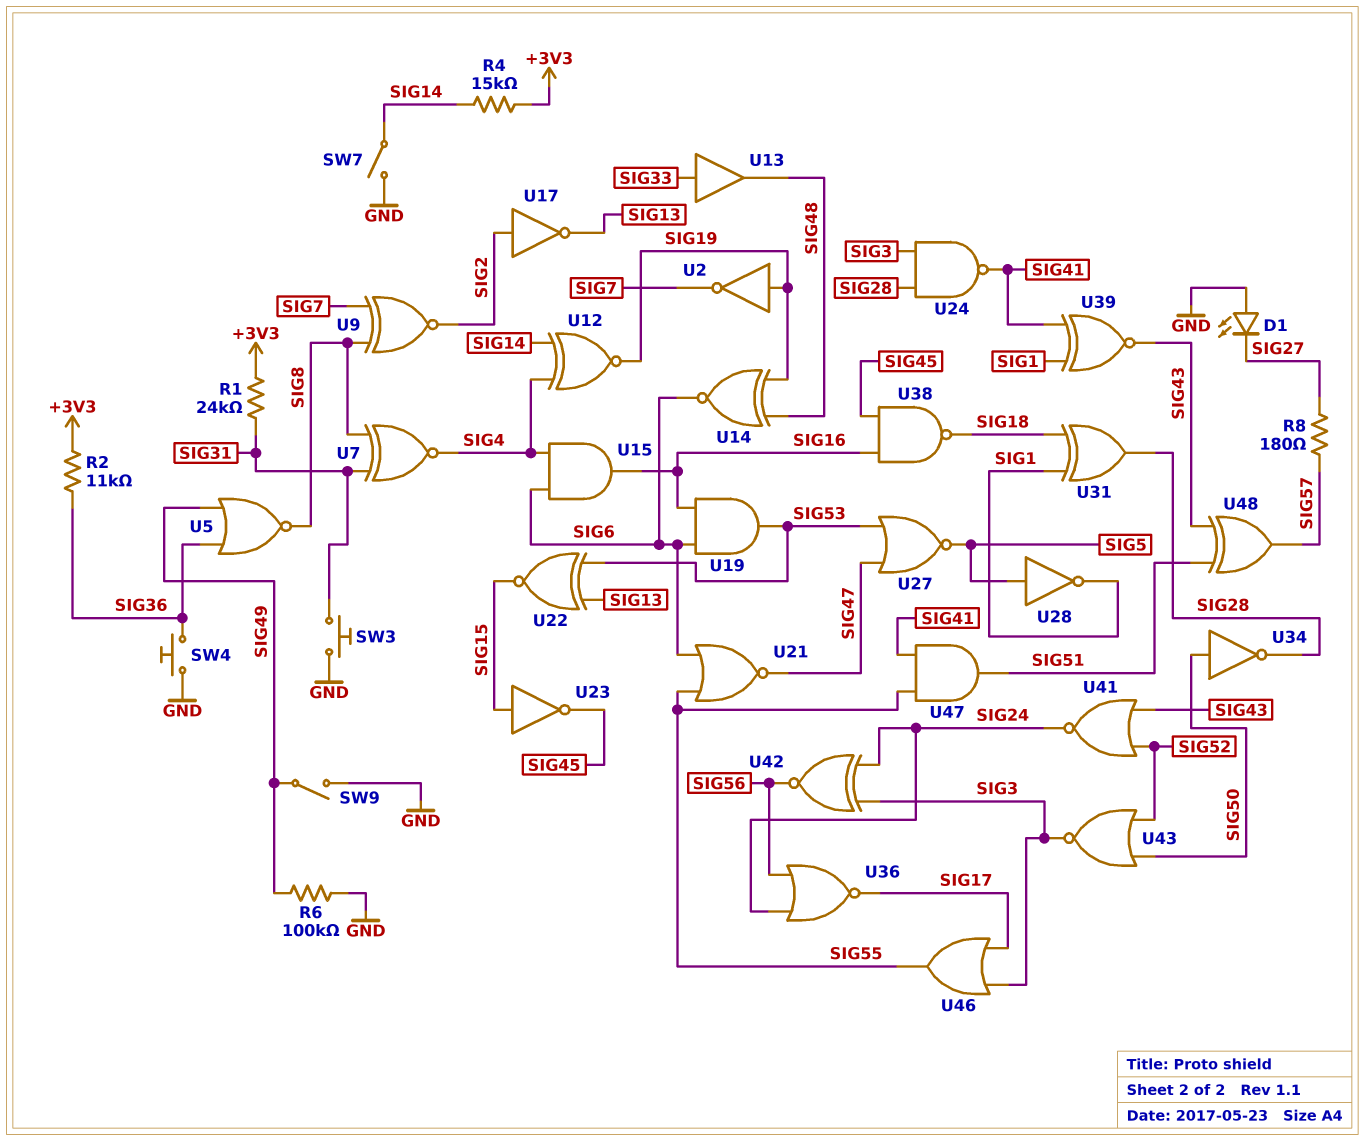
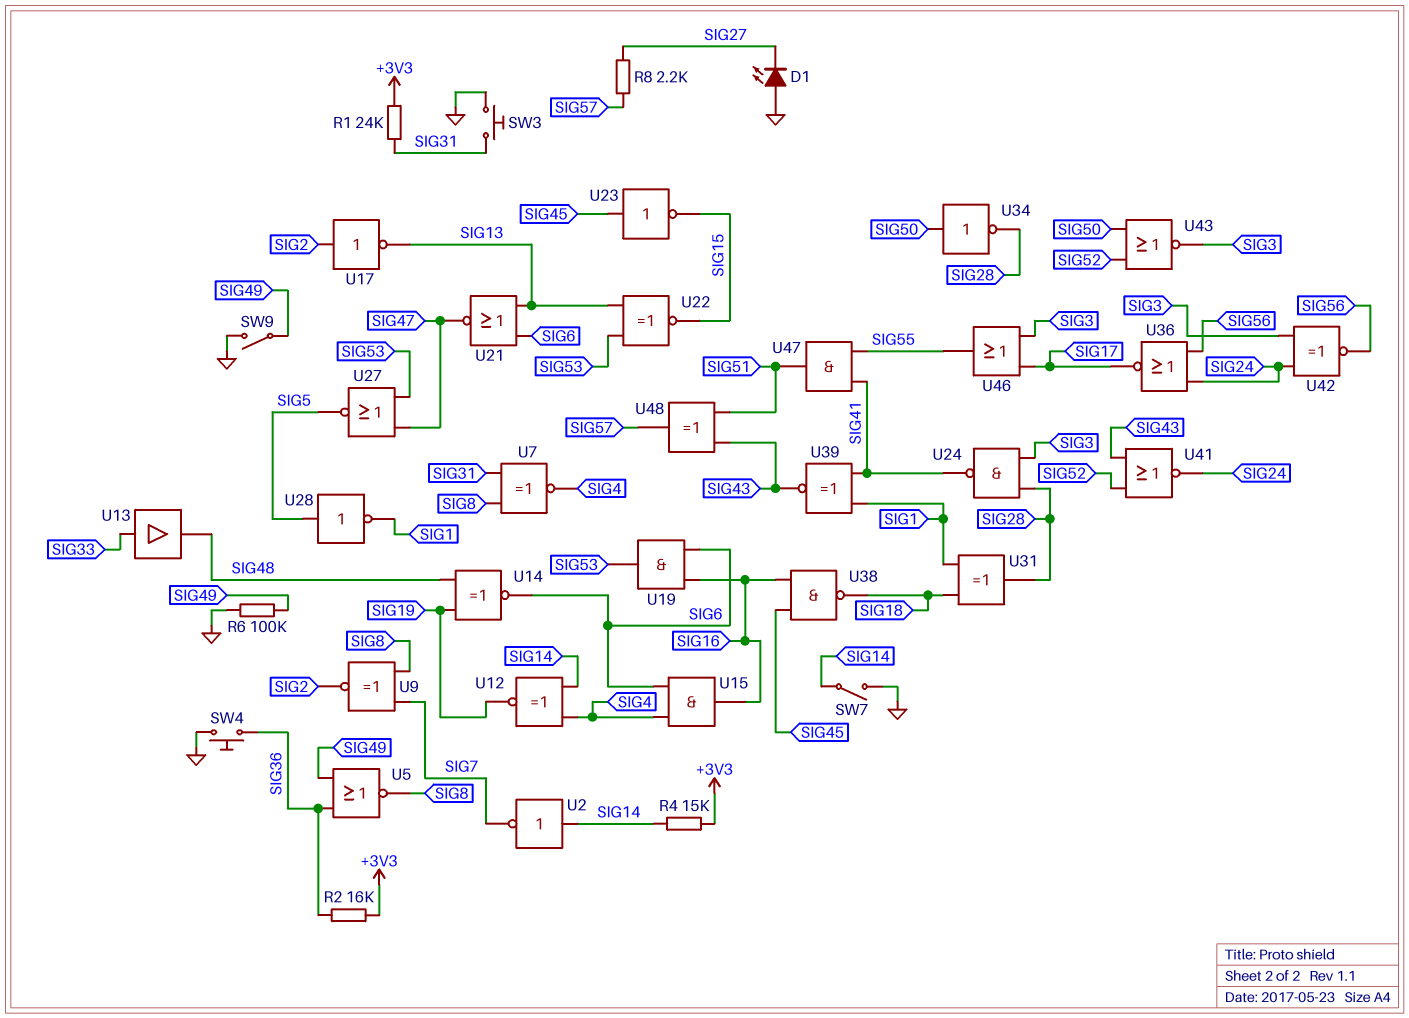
R2: 11k (+3V3, SIG36) -> 16k (+3V3, SIG36)
R8: 180 (SIG27, SIG57) -> 2.2k (SIG27, SIG57)
U2: NOT (in SIG19, out SIG7) -> NOT (in SIG14, out SIG7)
U21: NOR (in SIG6, in SIG55, out SIG47) -> NOR (in SIG6, in SIG13, out SIG47)
U23: NOT (in SIG15, out SIG45) -> NOT (in SIG45, out SIG15)

